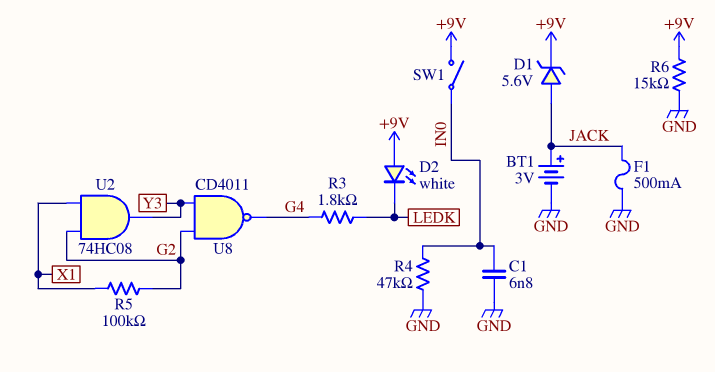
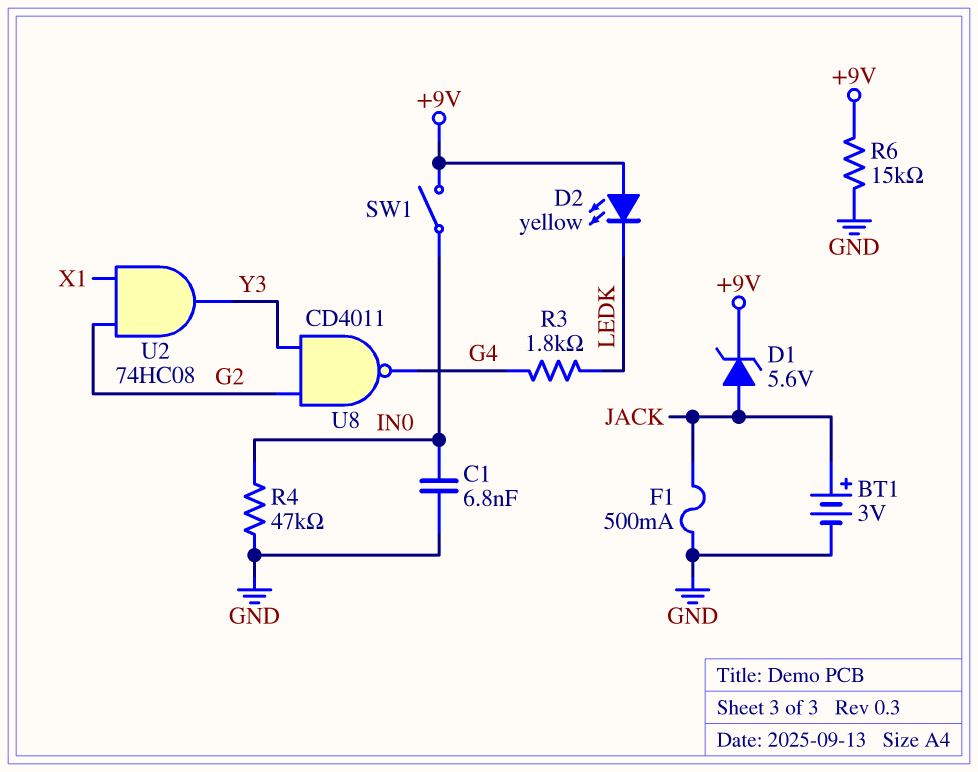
D2: LED white (A +9V, K LEDK) -> LED yellow (A +9V, K LEDK)
R5: 100k (G2, X1) -> none

